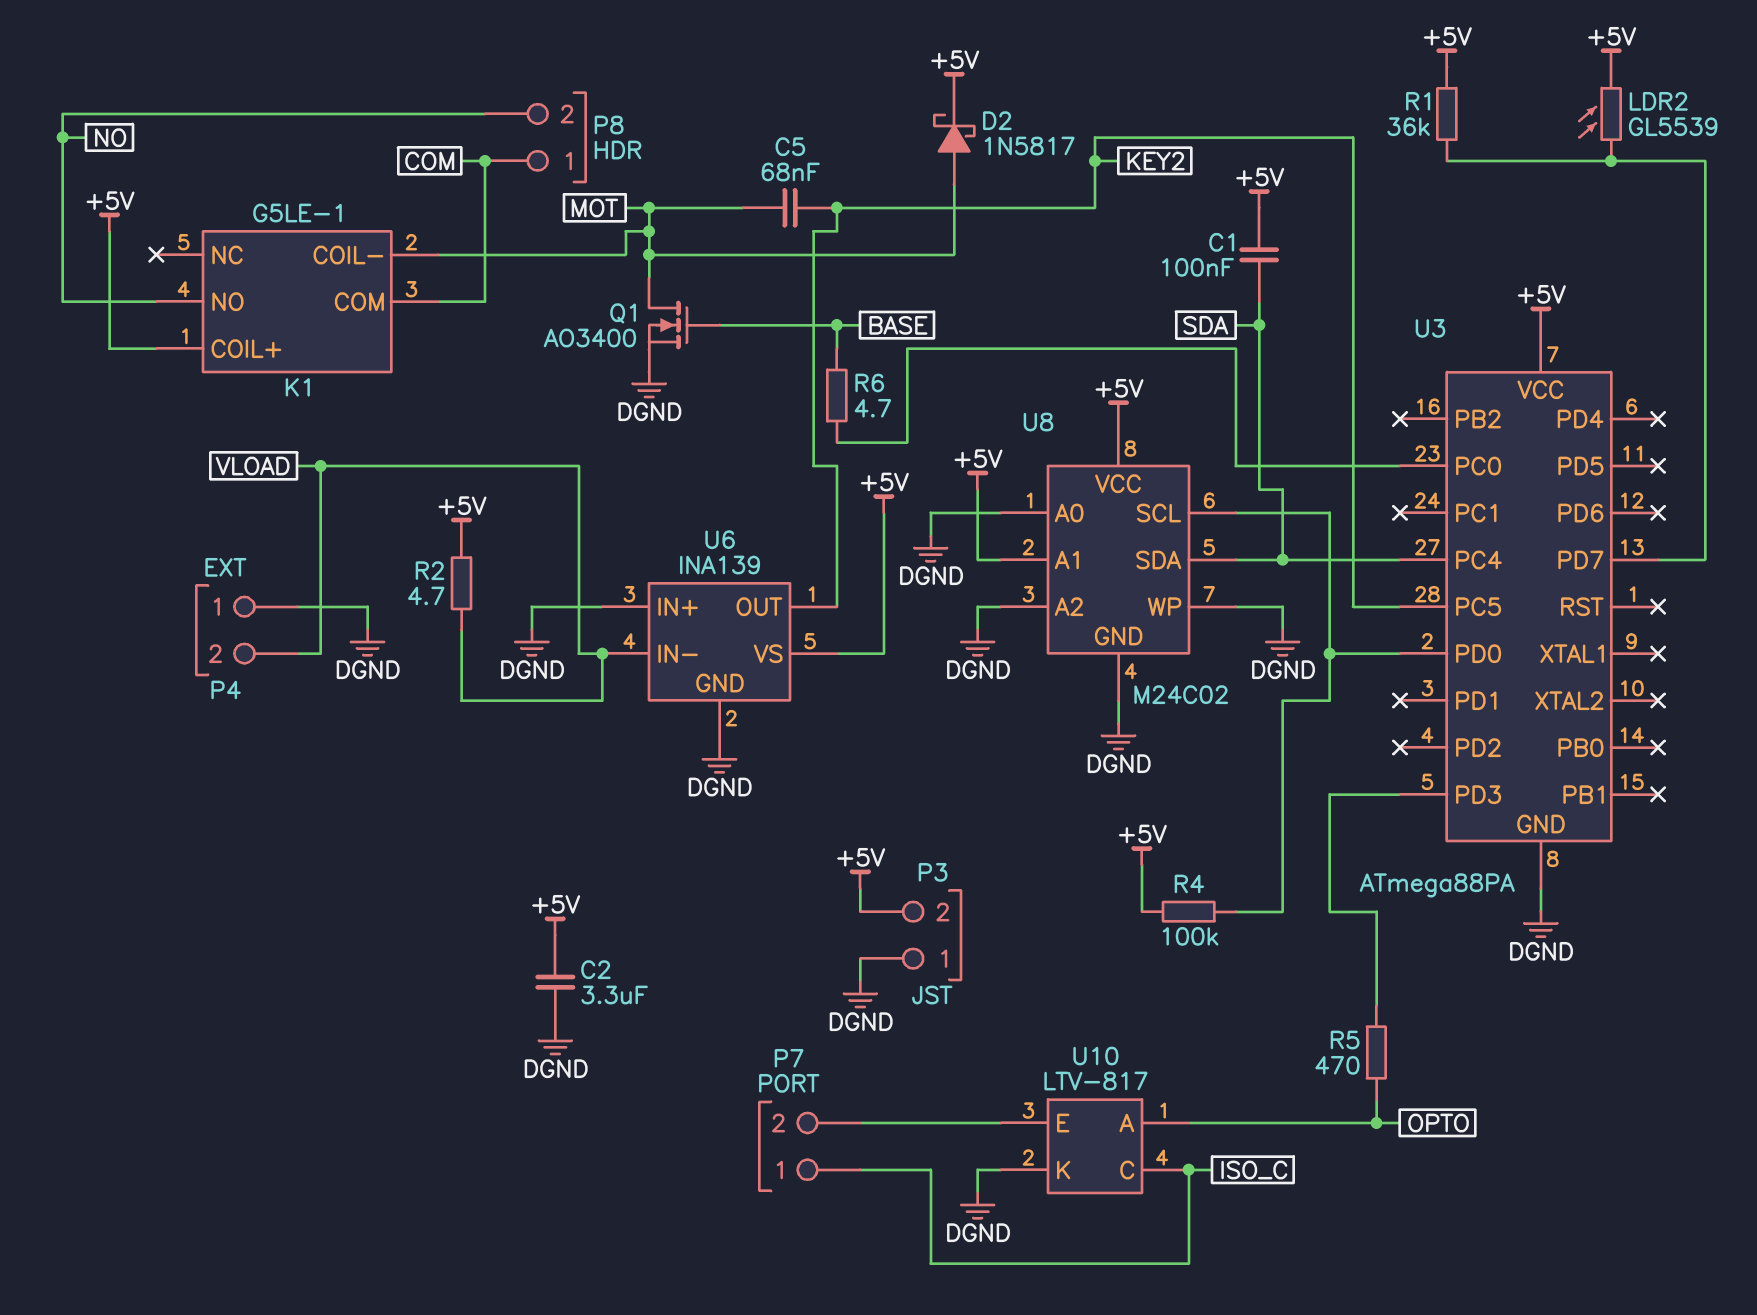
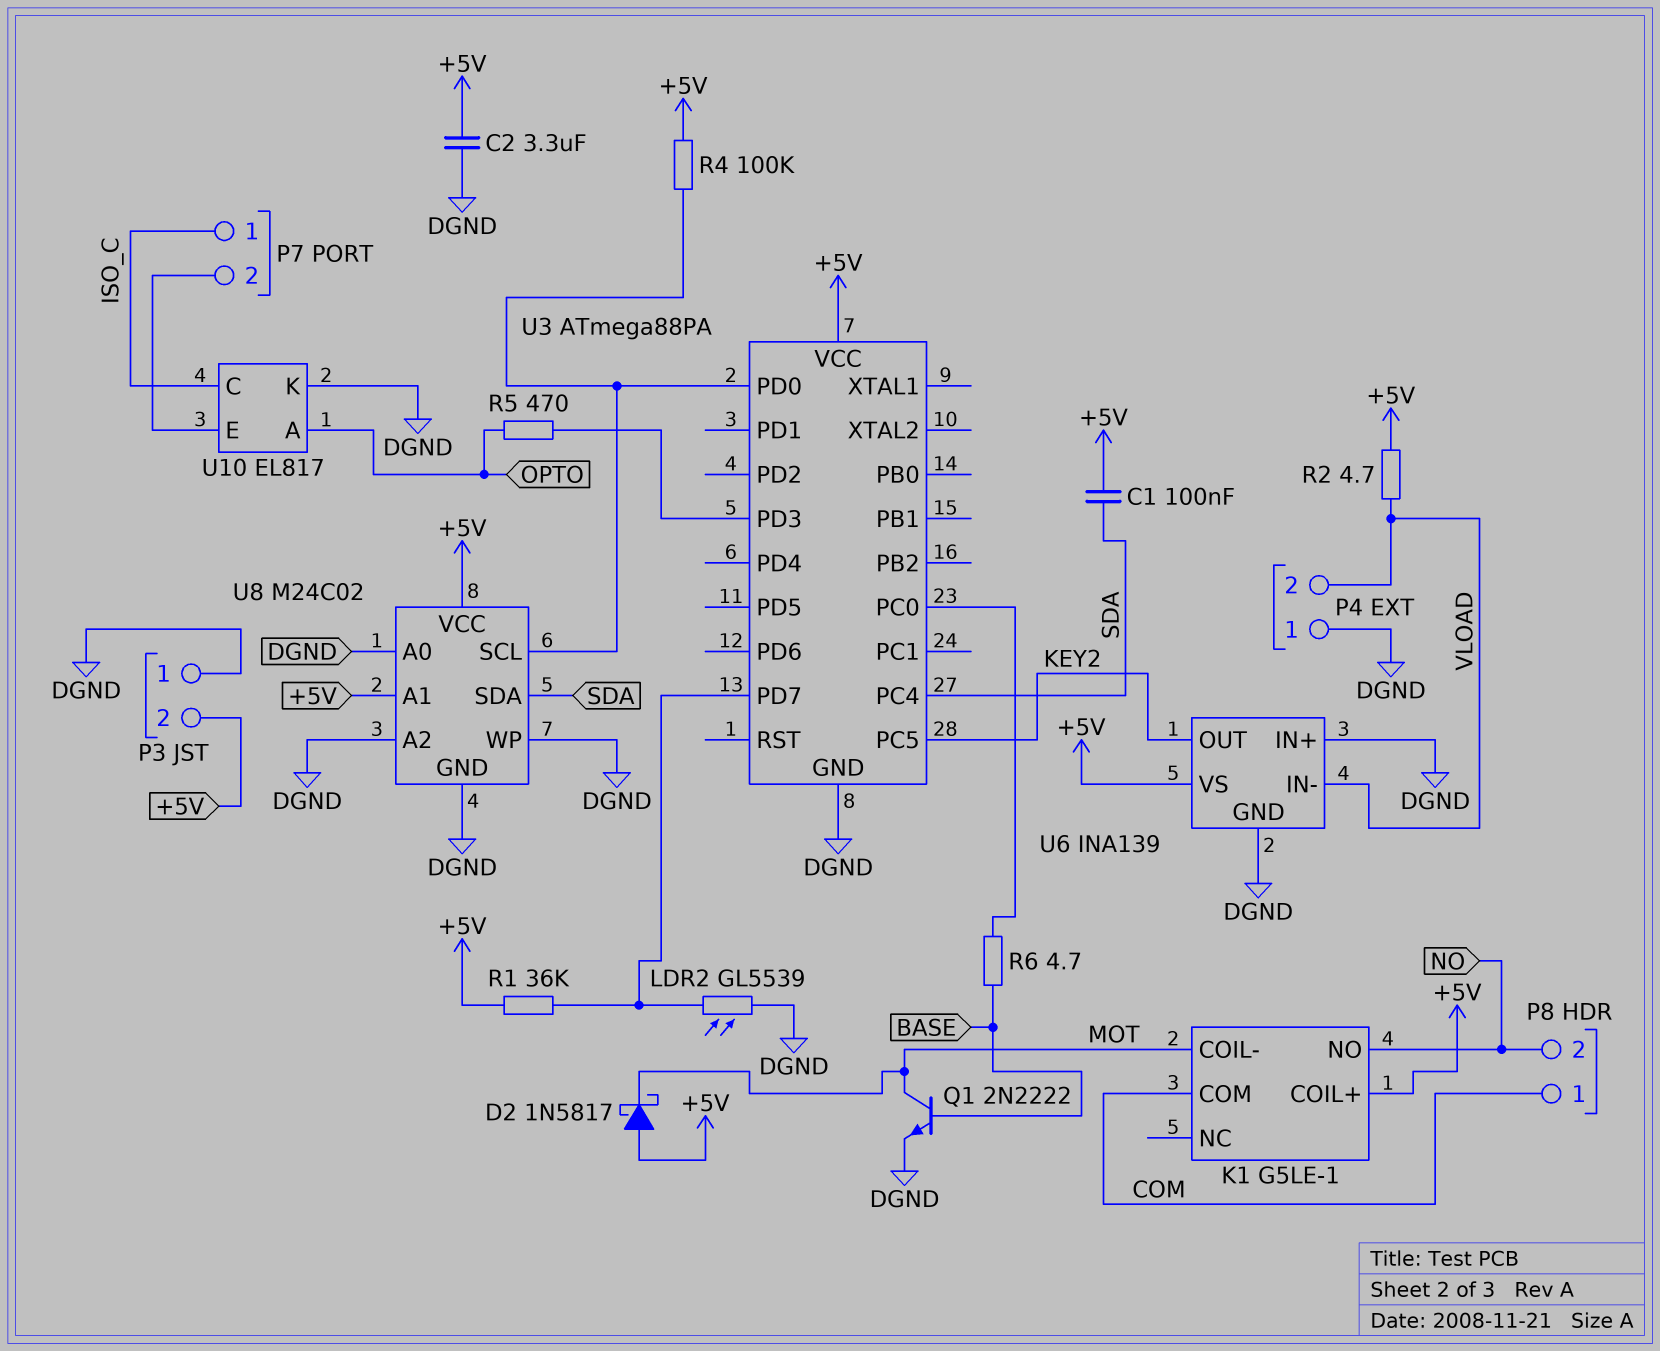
C5: 68nF (KEY2, MOT) -> none
D2: schottky 1N5817 (A MOT, K +5V) -> schottky 1N5817 (A +5V, K MOT)
LDR2: GL5539 (+5V, U3/PD7) -> GL5539 (DGND, U3/PD7)
Q1: NMOS AO3400 (G BASE, D MOT, S DGND) -> NPN 2N2222 (B BASE, C MOT, E DGND)
U10: LTV-817 -> EL817

